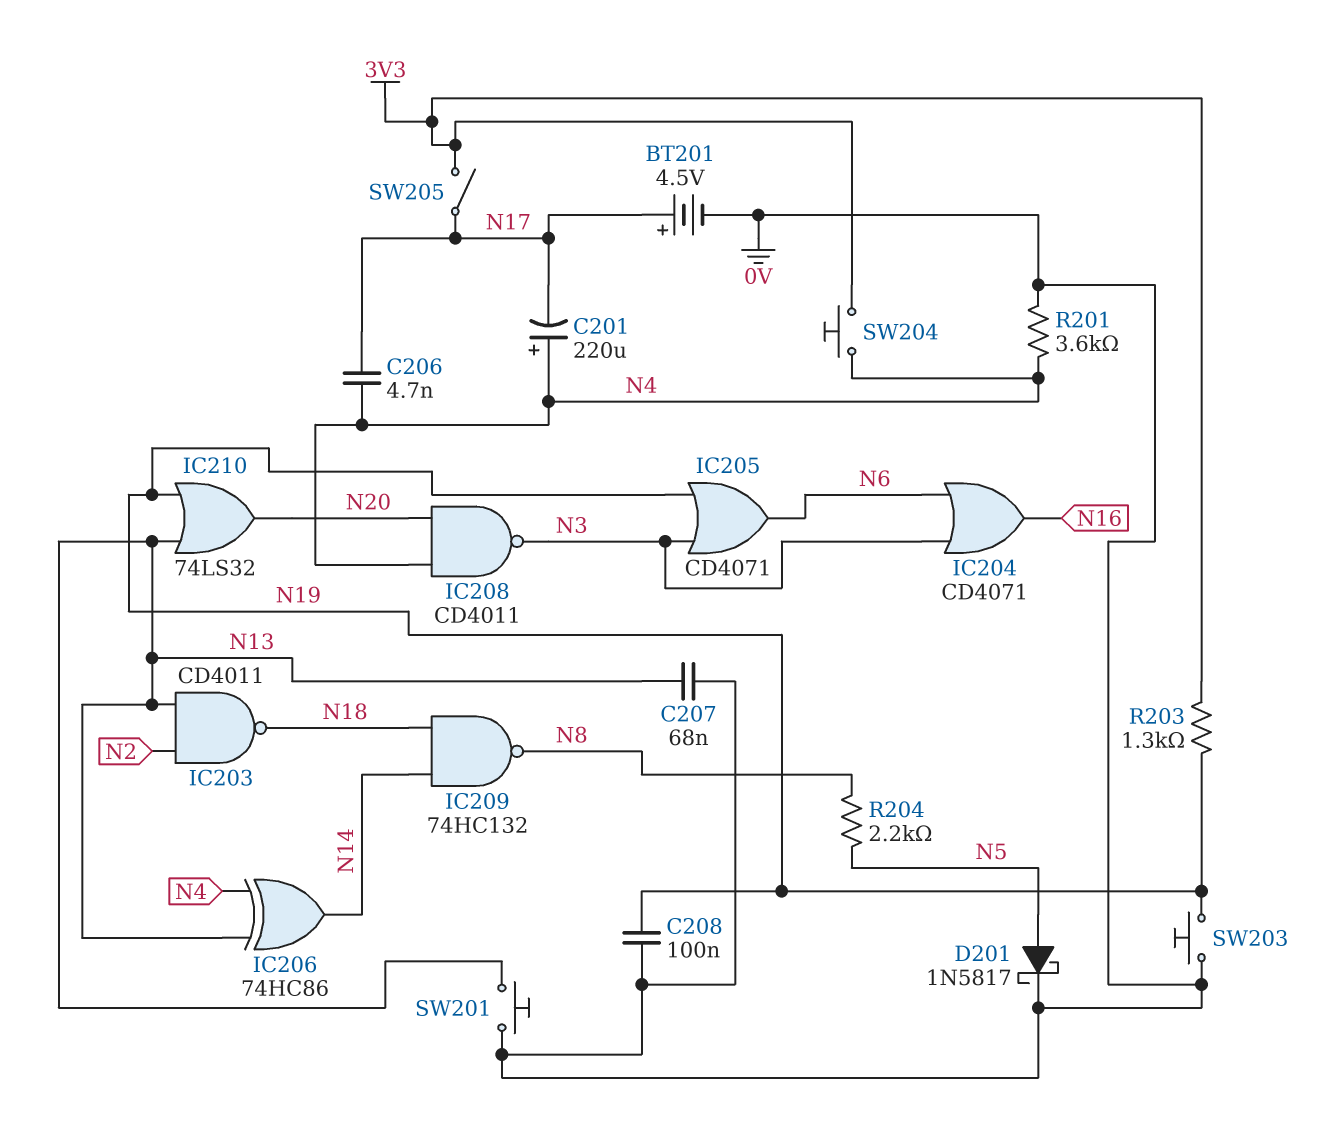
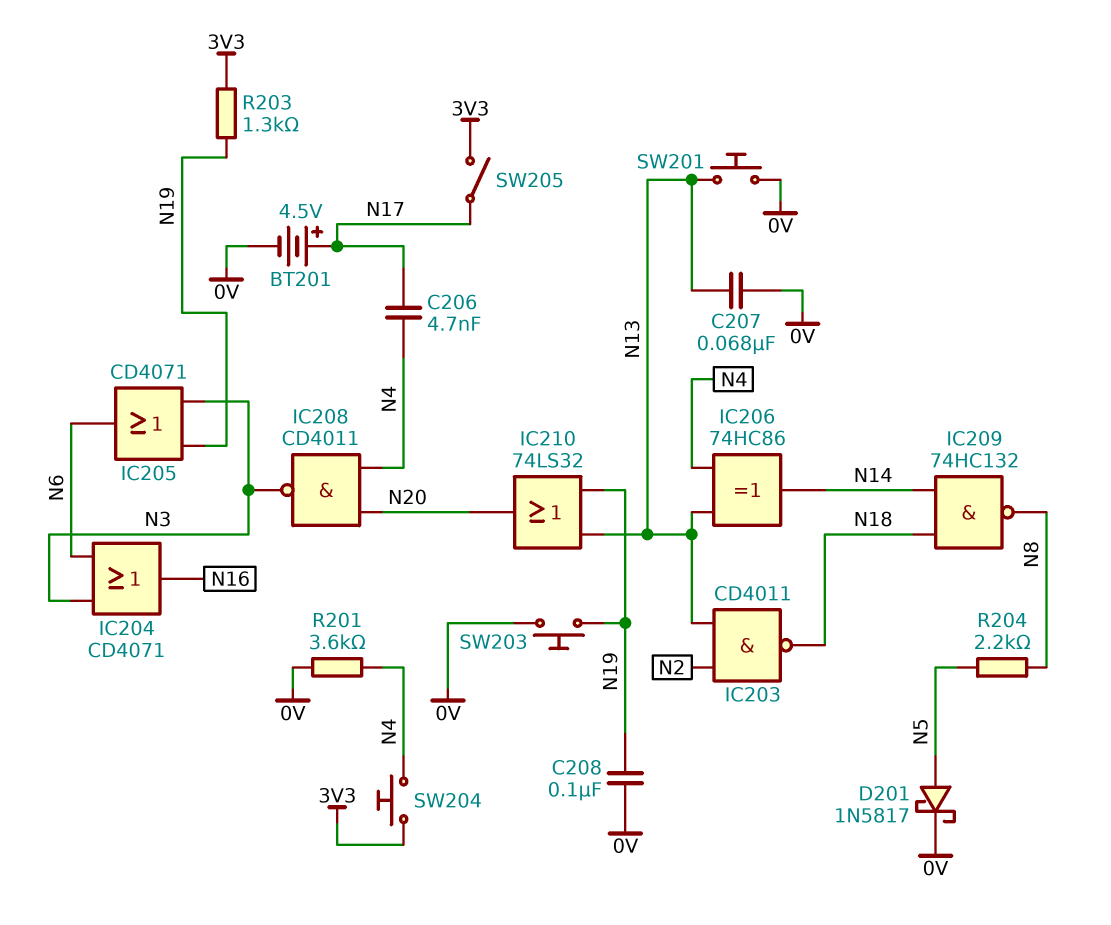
C201: 220uF (plus N4, minus N17) -> none

